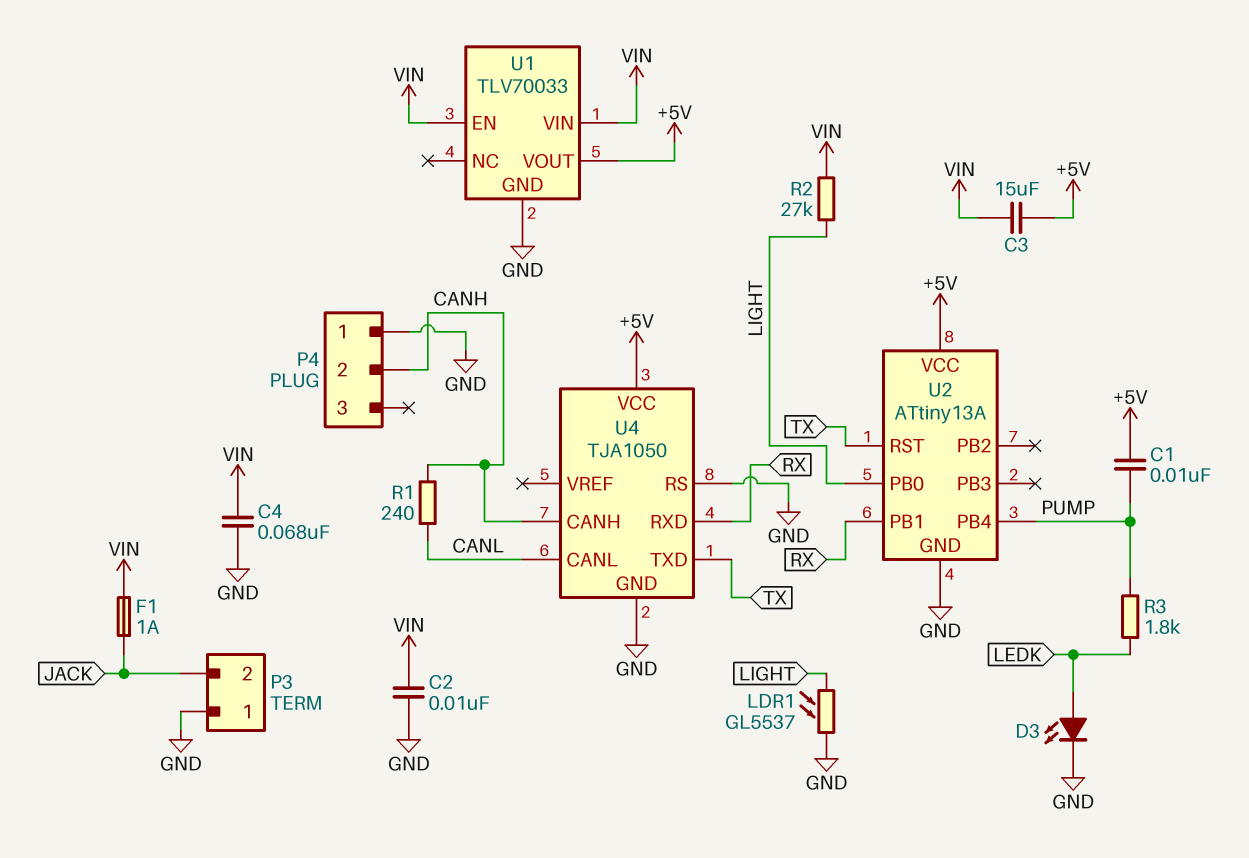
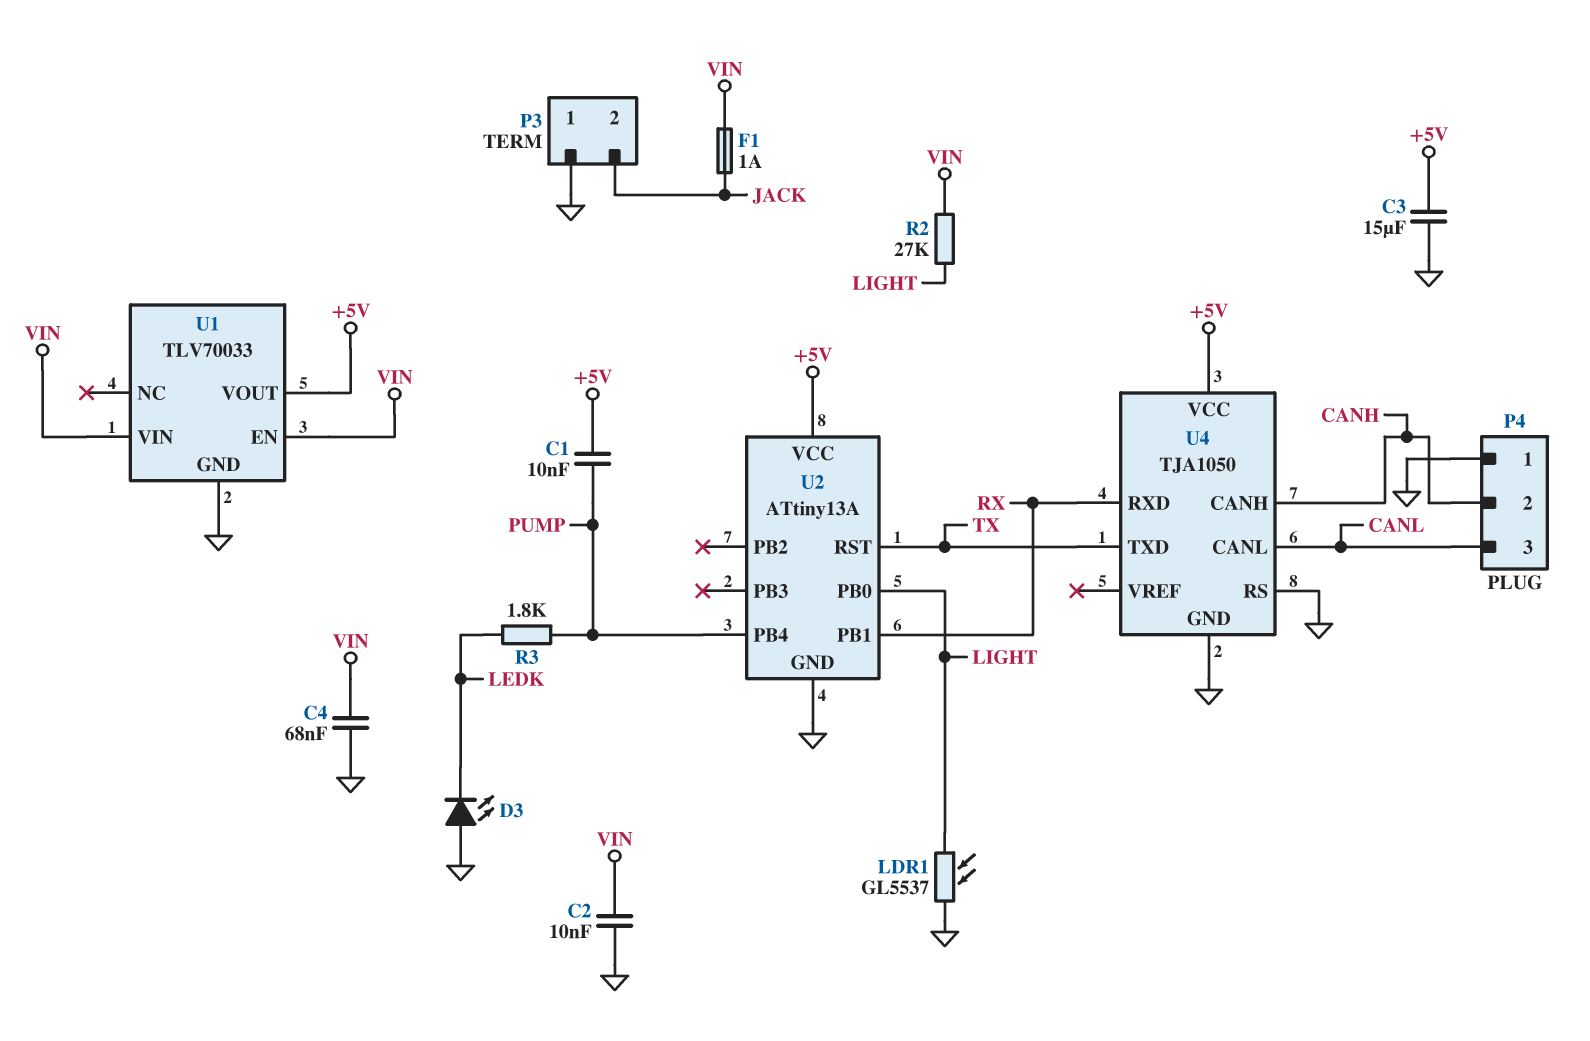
C3: 15uF (+5V, VIN) -> 15uF (+5V, GND)
D3: LED (A LEDK, K GND) -> LED (A GND, K LEDK)
P4 pin 3: none -> CANL
R1: 240 (CANH, CANL) -> none

